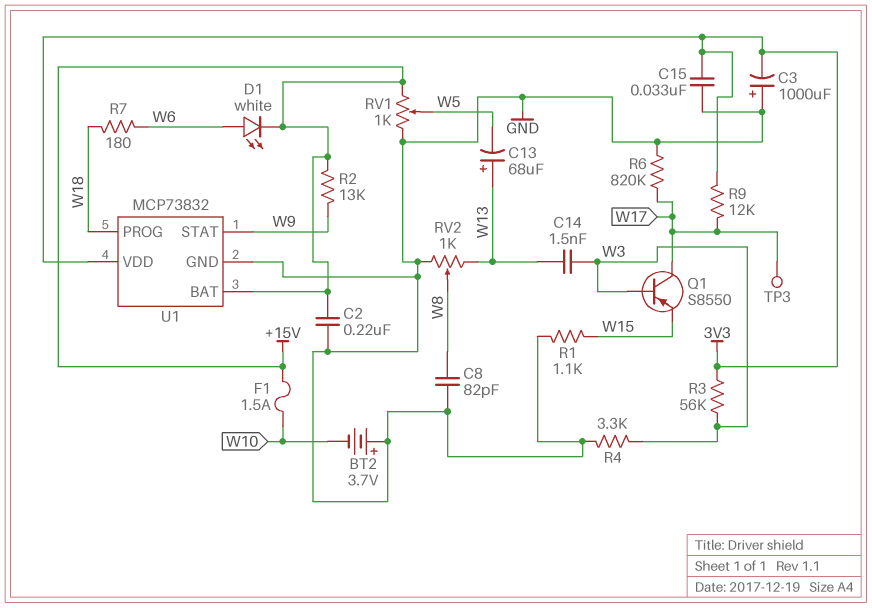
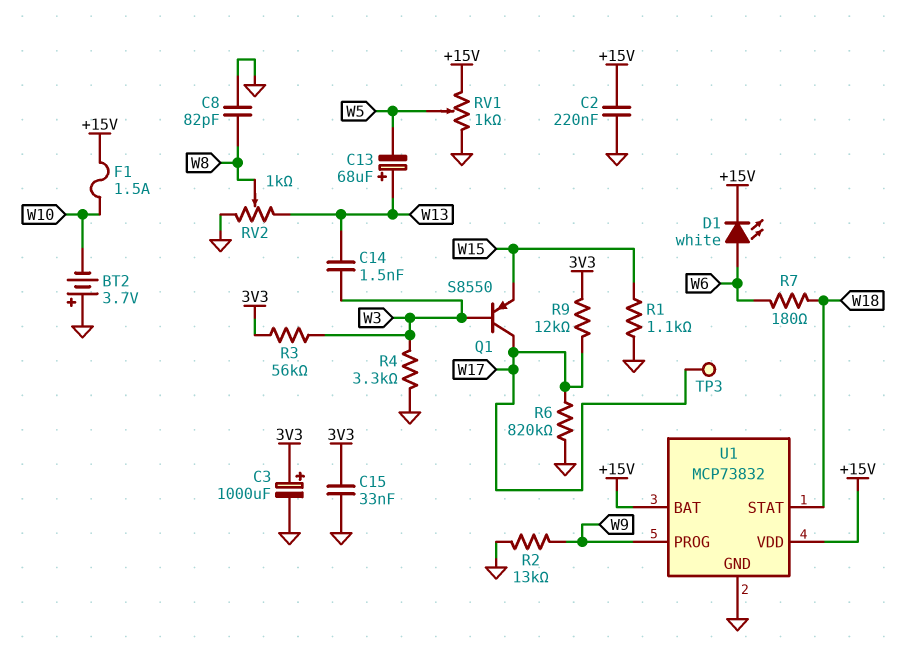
C3: 1000uF (plus GND, minus 3V3) -> 1000uF (plus 3V3, minus GND)
R2: 13k (+15V, W9) -> 13k (GND, W9)
U1 pin PROG: W18 -> W9
U1 pin STAT: W9 -> W18
U1 pin VDD: 3V3 -> +15V

